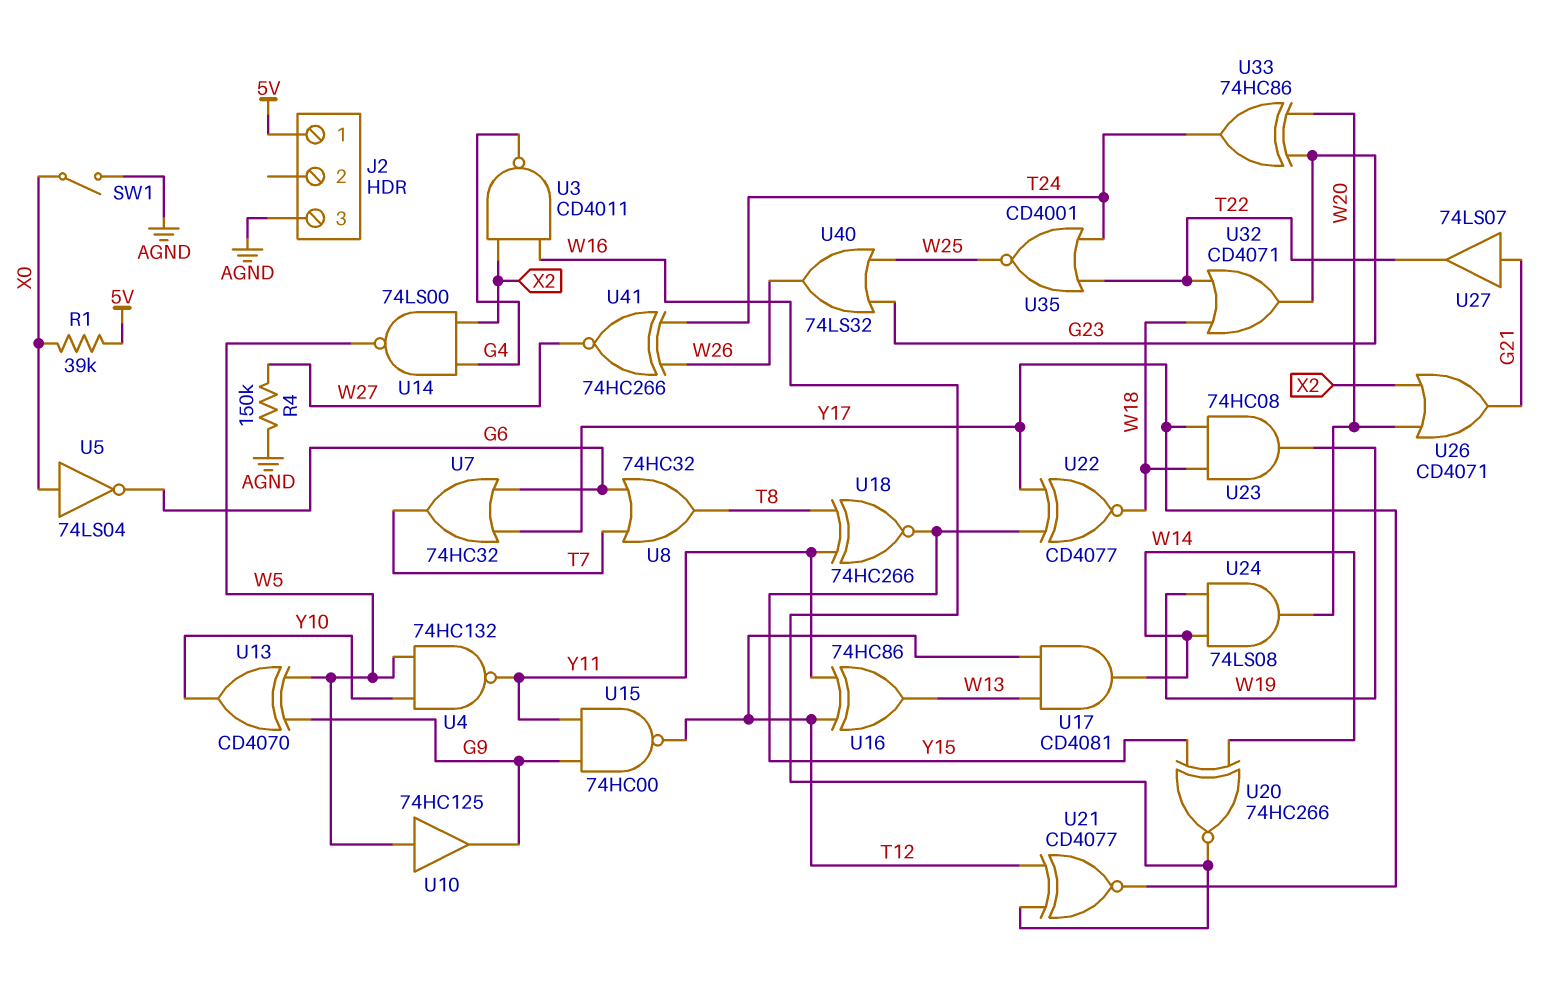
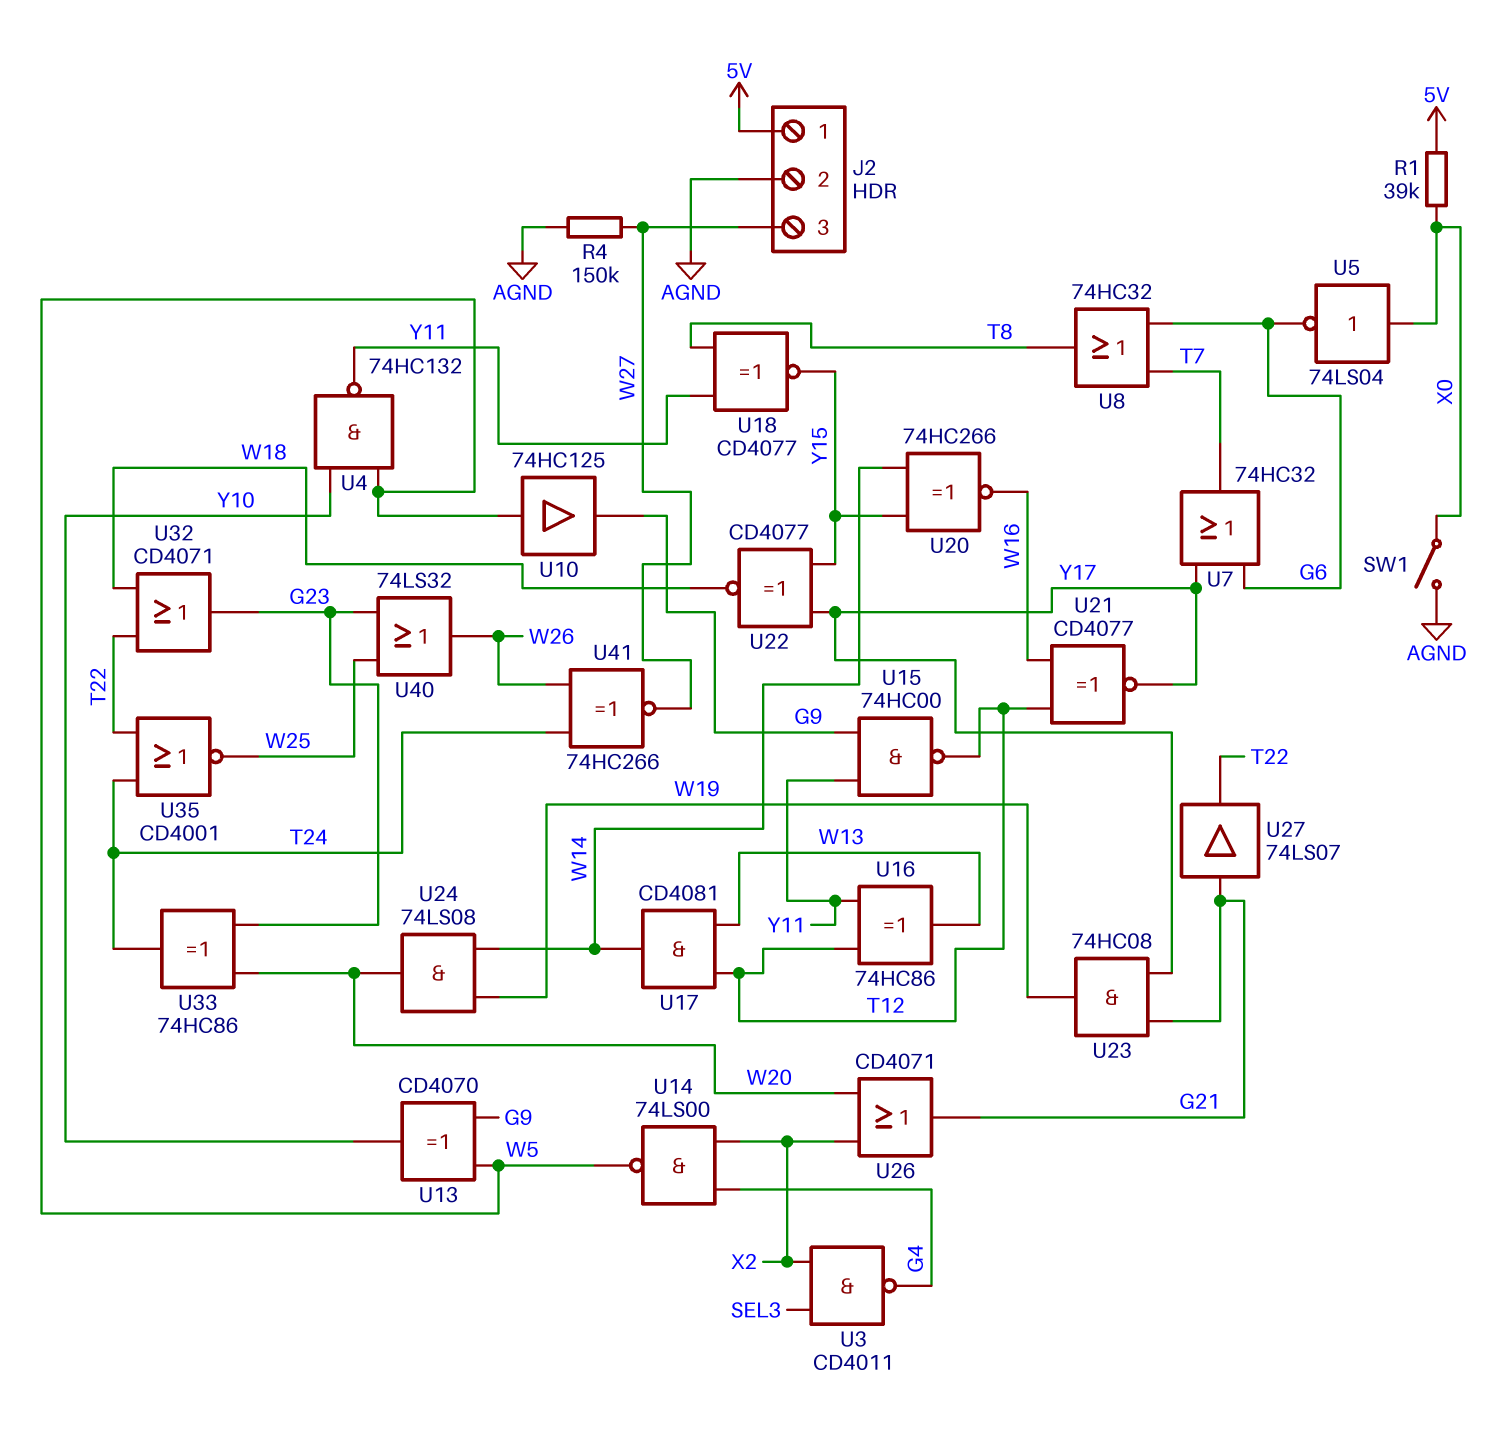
J2 pin 2: none -> AGND
J2 pin 3: AGND -> W27
U3: NAND CD4011 (in W16, in X2, out G4) -> NAND CD4011 (in SEL3, in X2, out G4)
U18: XNOR 74HC266 (in T8, in Y11, out Y15) -> XNOR CD4077 (in T8, in Y11, out Y15)
U23: AND 74HC08 (in W18, in Y17, out W19) -> AND 74HC08 (in G21, in Y17, out W19)

